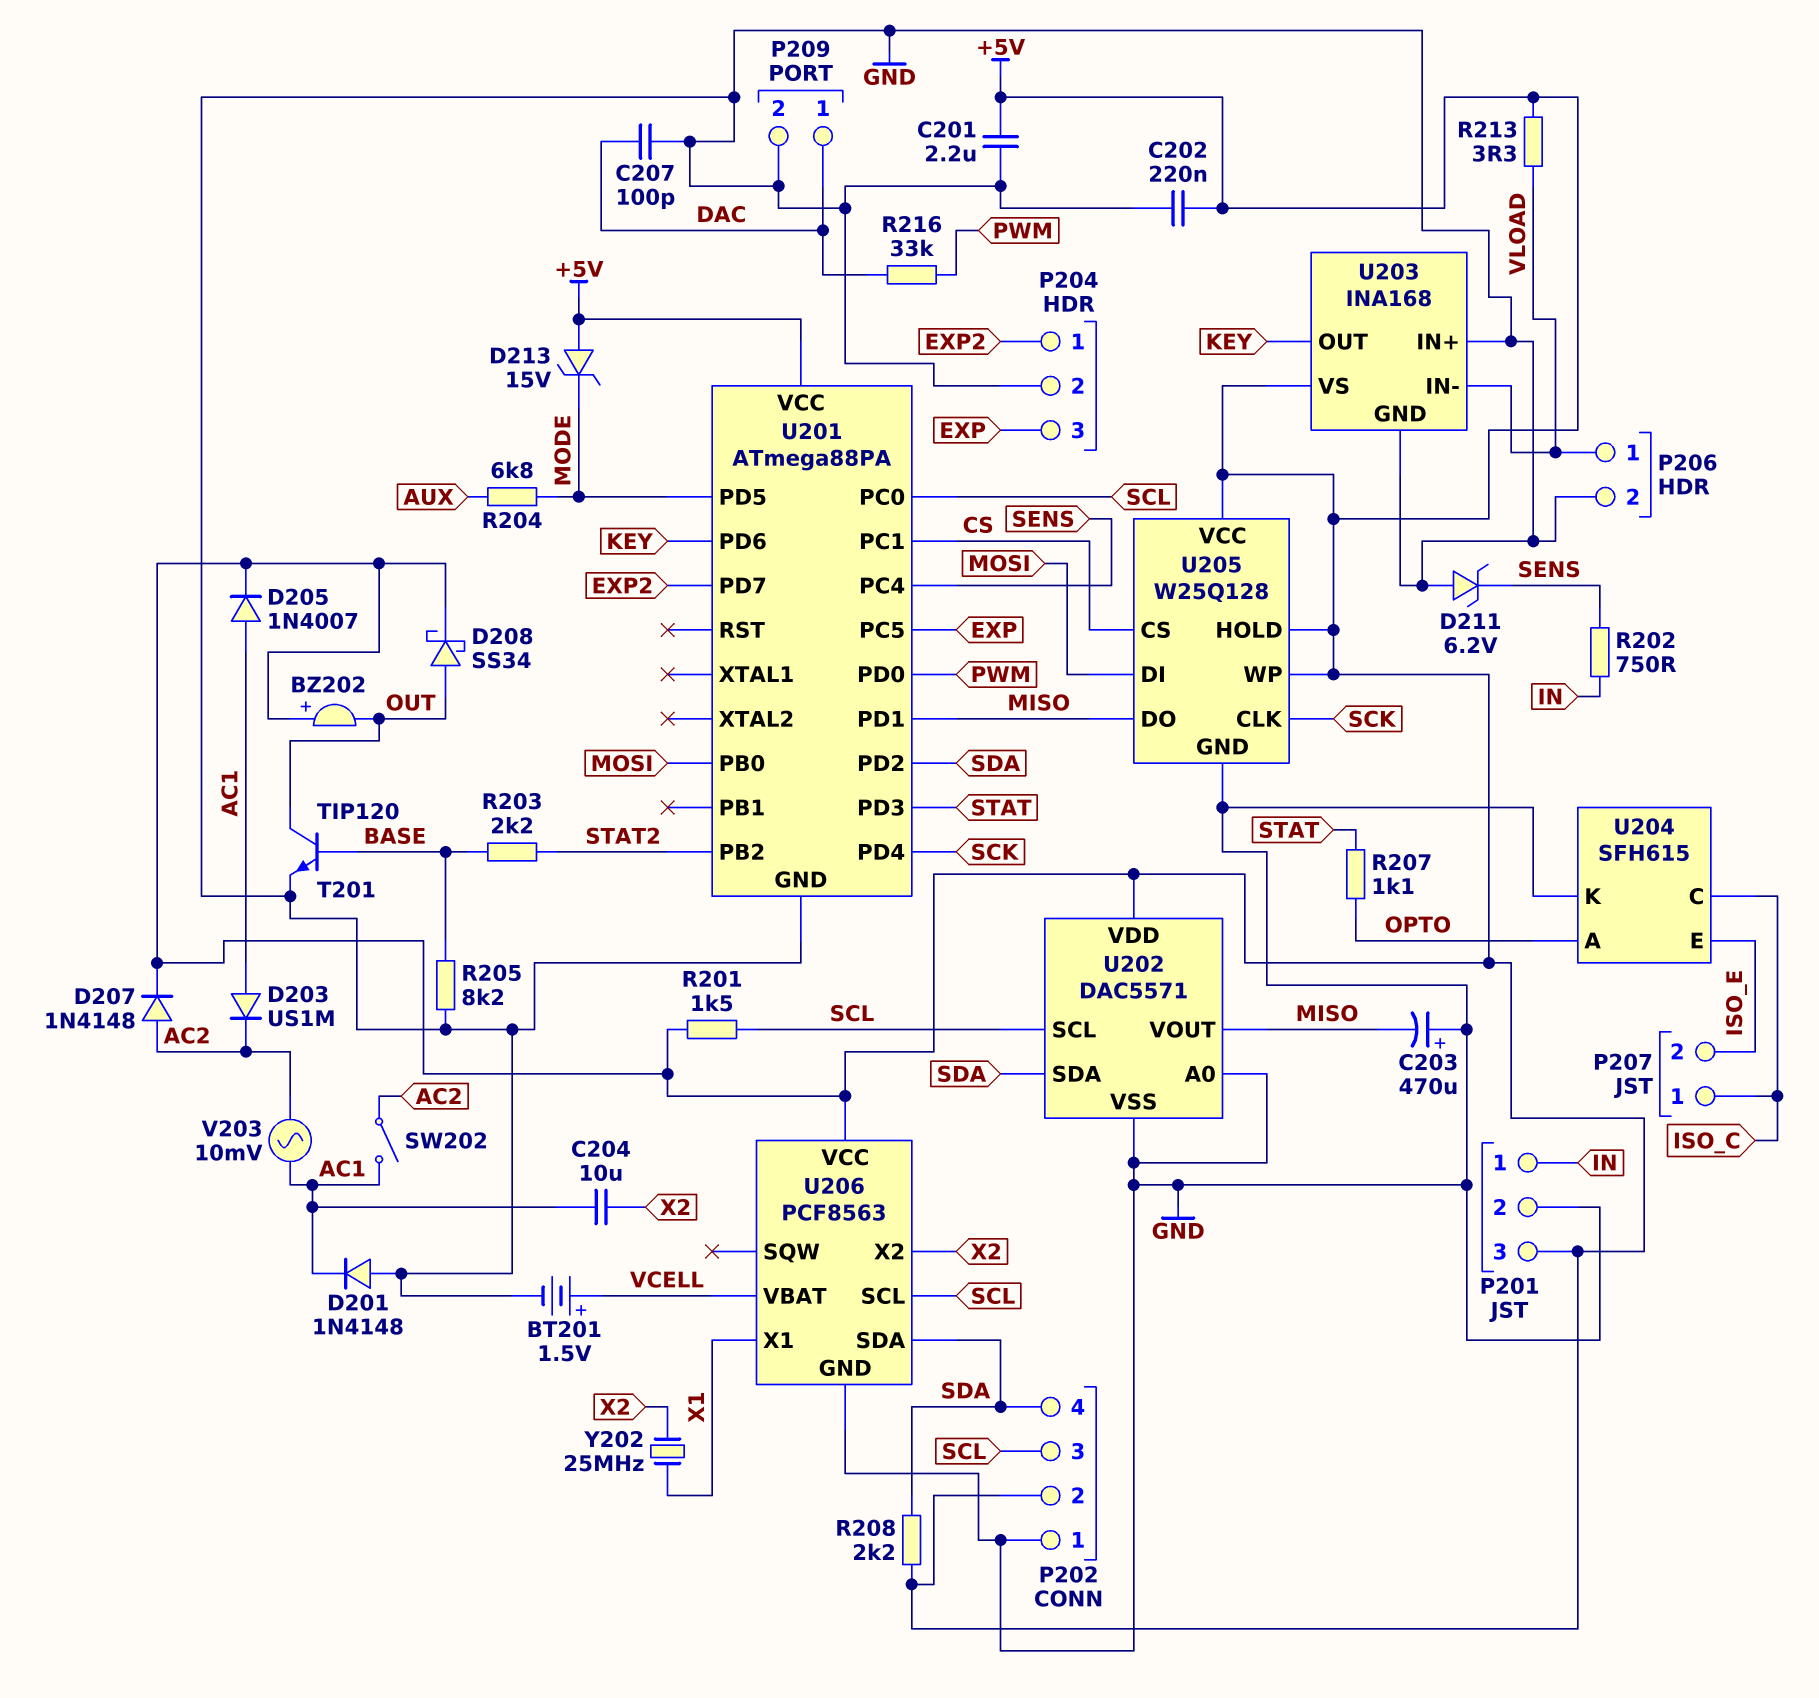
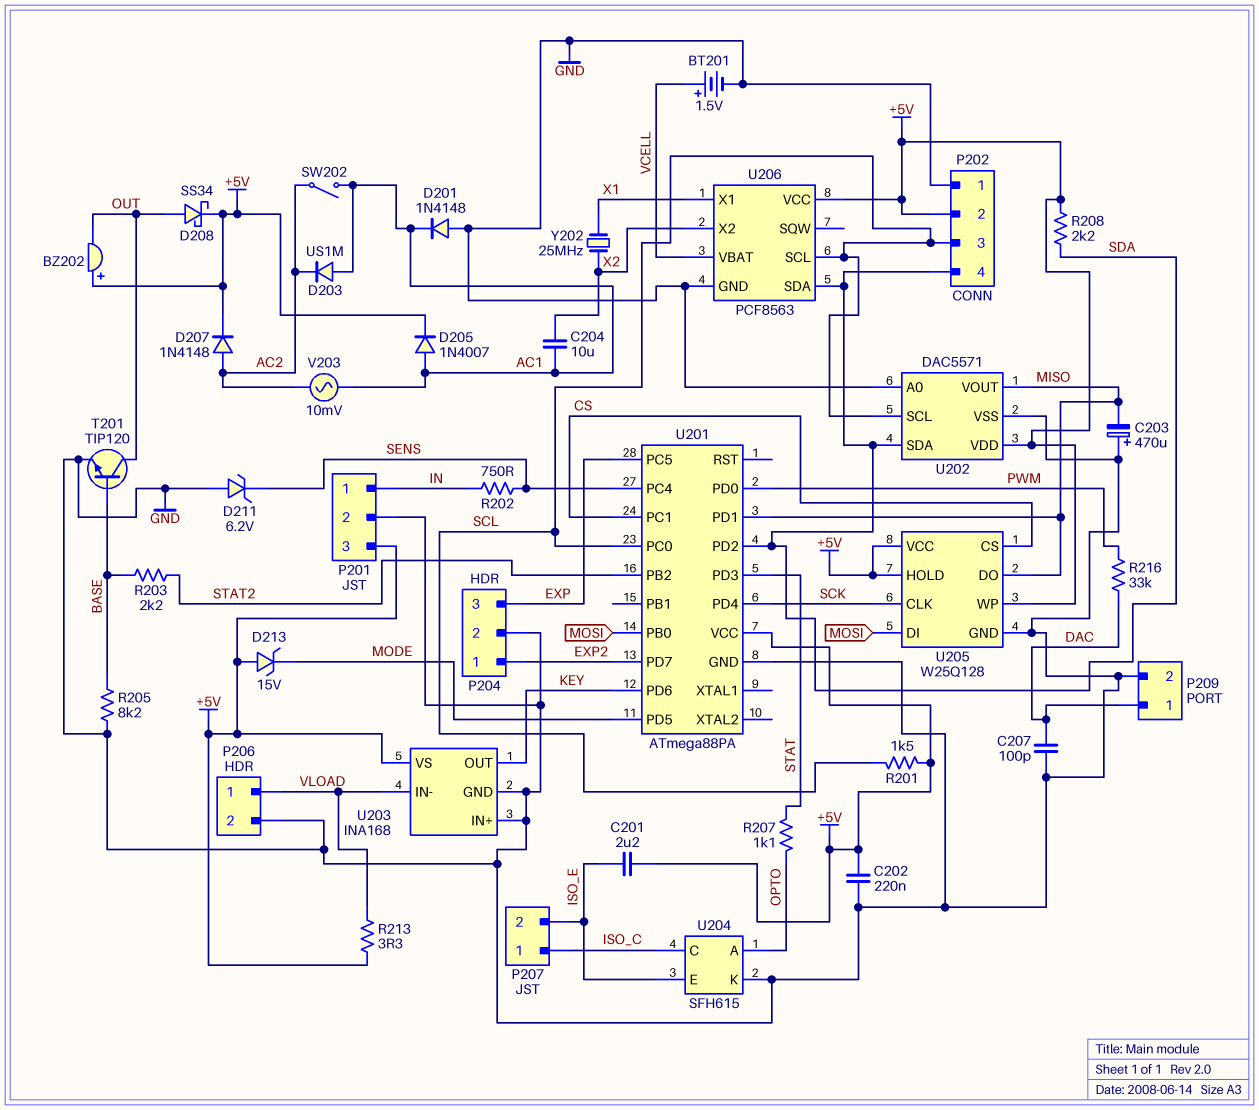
C201: 2.2uF (+5V, GND) -> 2.2uF (+5V, ISO_E)
R204: 6.8k (AUX, MODE) -> none

